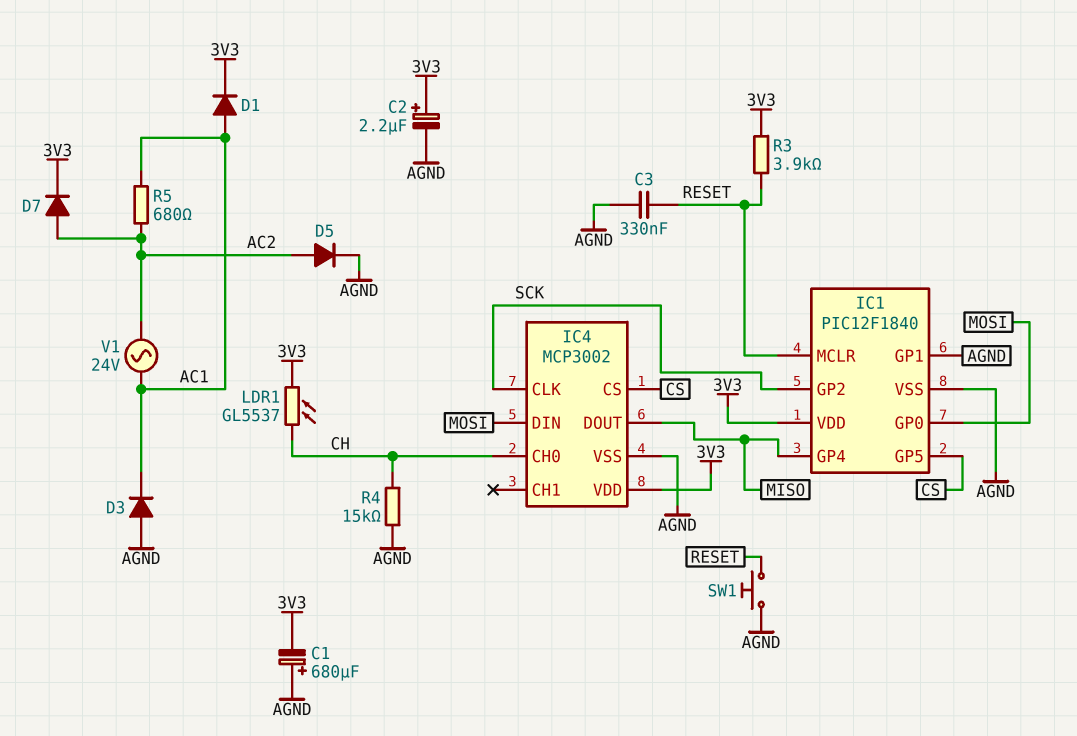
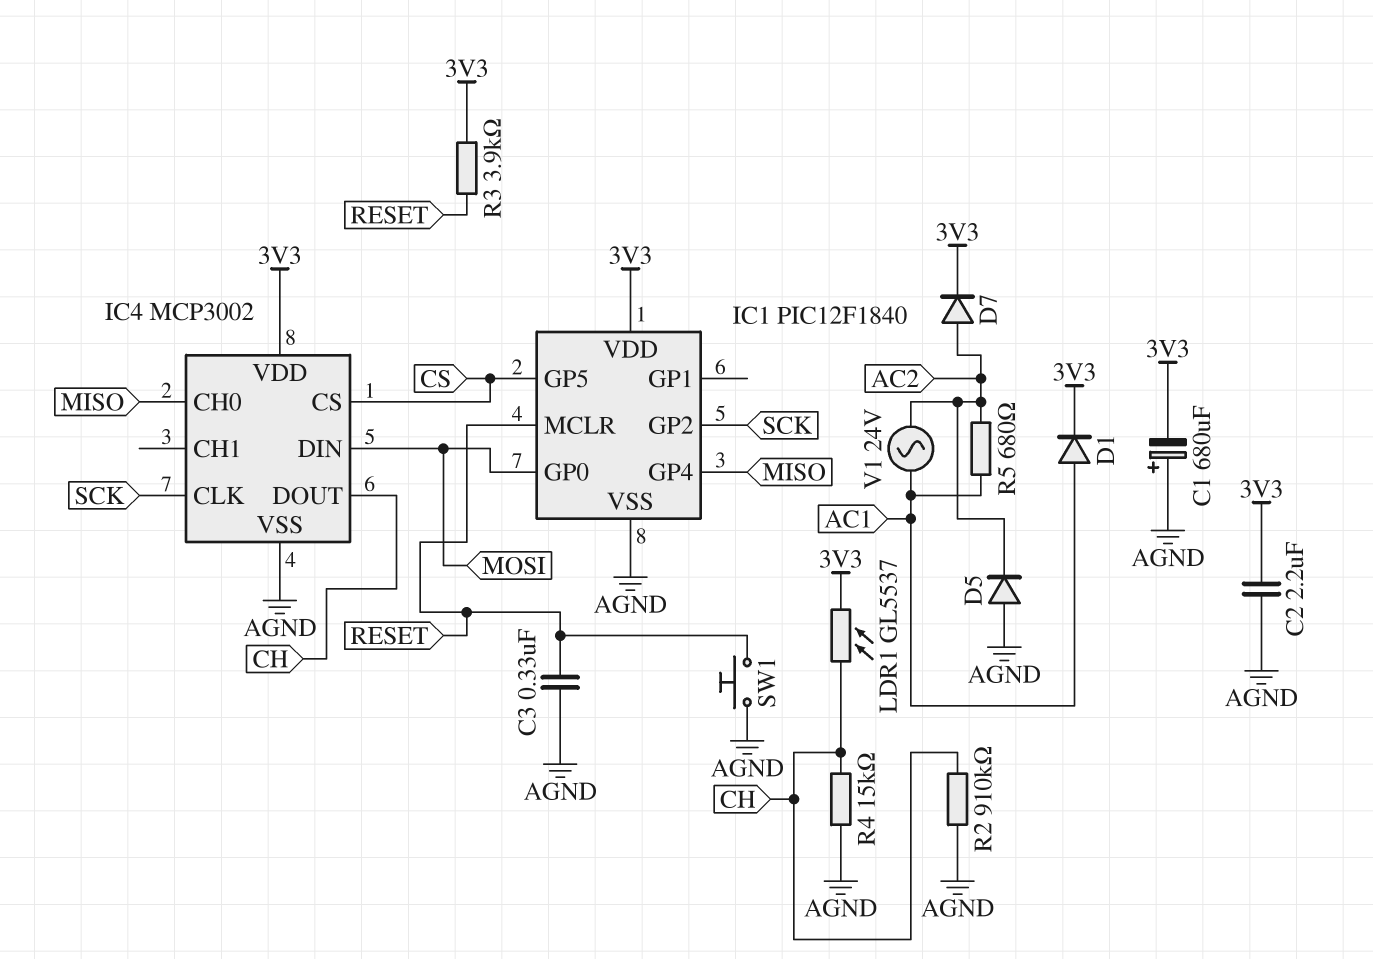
C2: 2.2uF (plus 3V3, minus AGND) -> 2.2uF (3V3, AGND)
D3: diode (A AGND, K AC1) -> none
D5: diode (A AC2, K AGND) -> diode (A AGND, K AC2)
IC1 pin GP1: AGND -> none
IC4 pin CH0: CH -> MISO
IC4 pin DOUT: MISO -> CH
R2: none -> 910k (AGND, CH)

